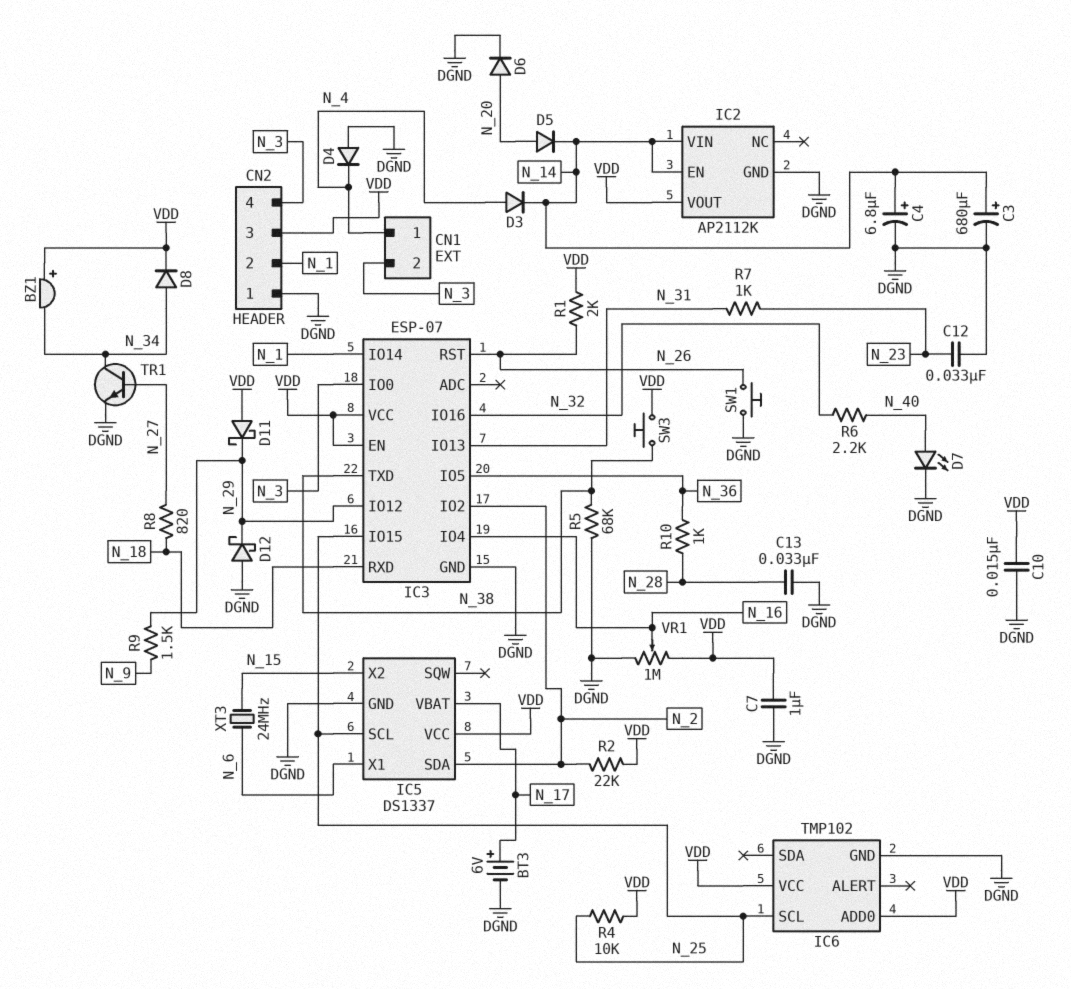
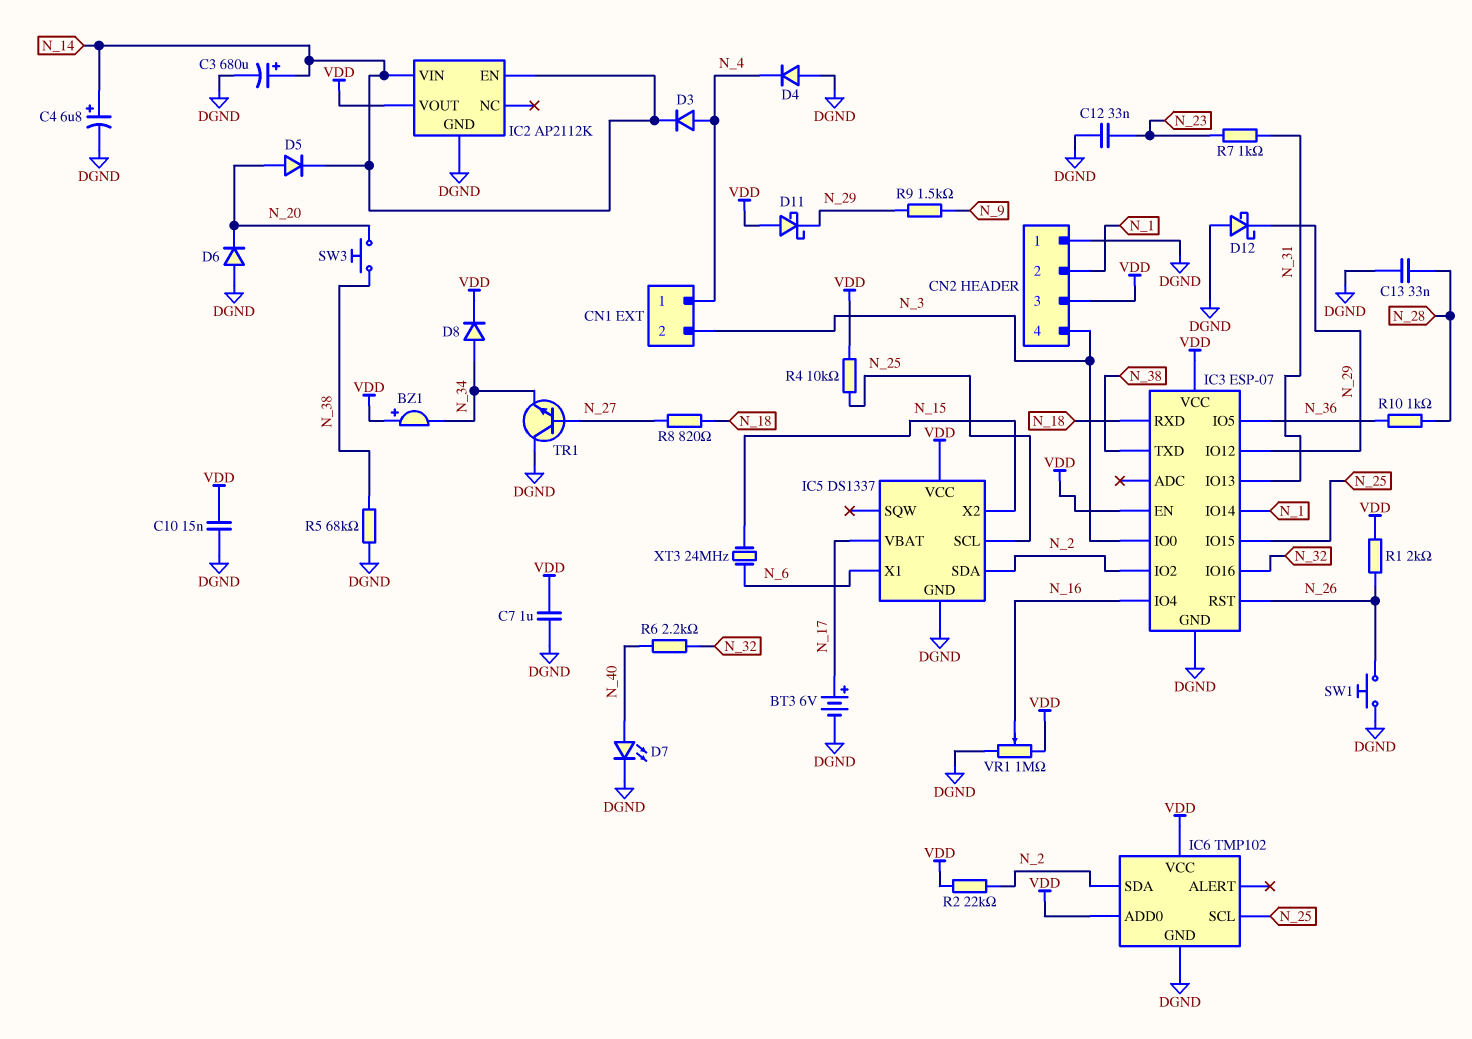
D6: diode (A N_20, K DGND) -> diode (A DGND, K N_20)
IC6 pin SDA: none -> N_2
SW3: button (N_38, VDD) -> button (N_20, N_38)
TR1: NPN (B N_27, C N_34, E DGND) -> NPN (B N_27, C DGND, E N_34)

